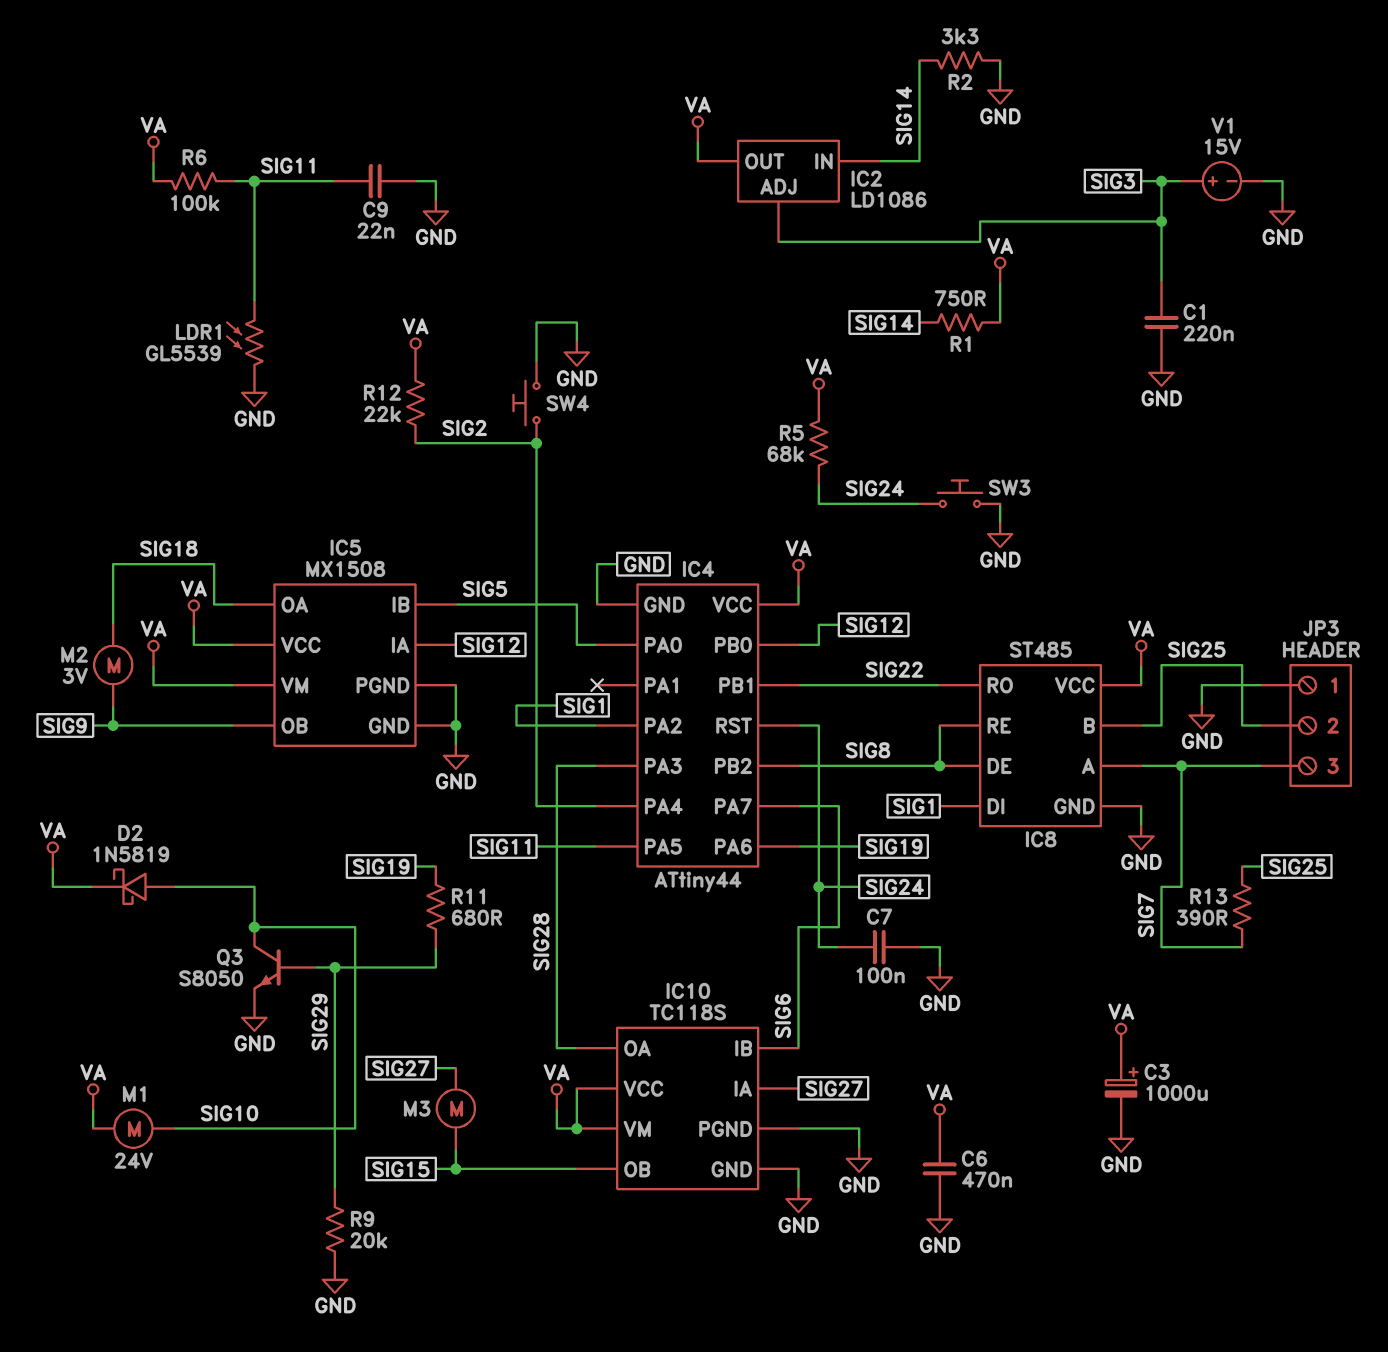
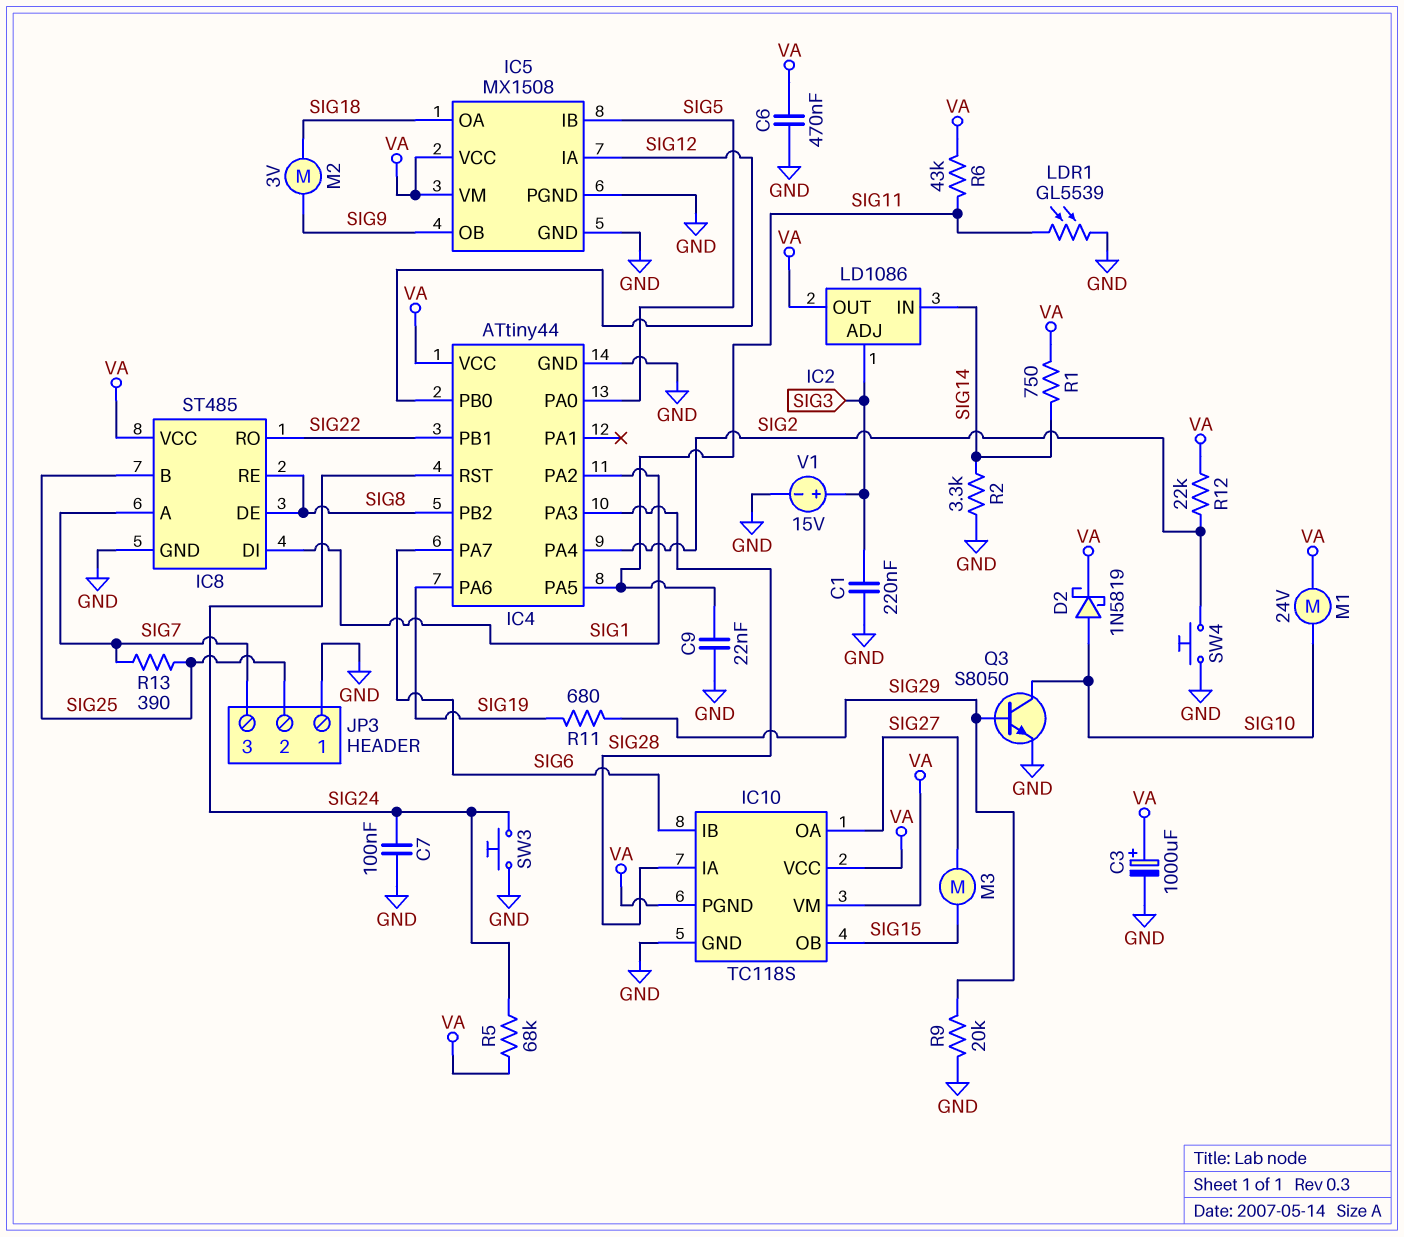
IC10 pin IA: SIG27 -> SIG28
IC10 pin OA: SIG28 -> SIG27
IC10 pin PGND: GND -> VA
R6: 100k (SIG11, VA) -> 43k (SIG11, VA)

